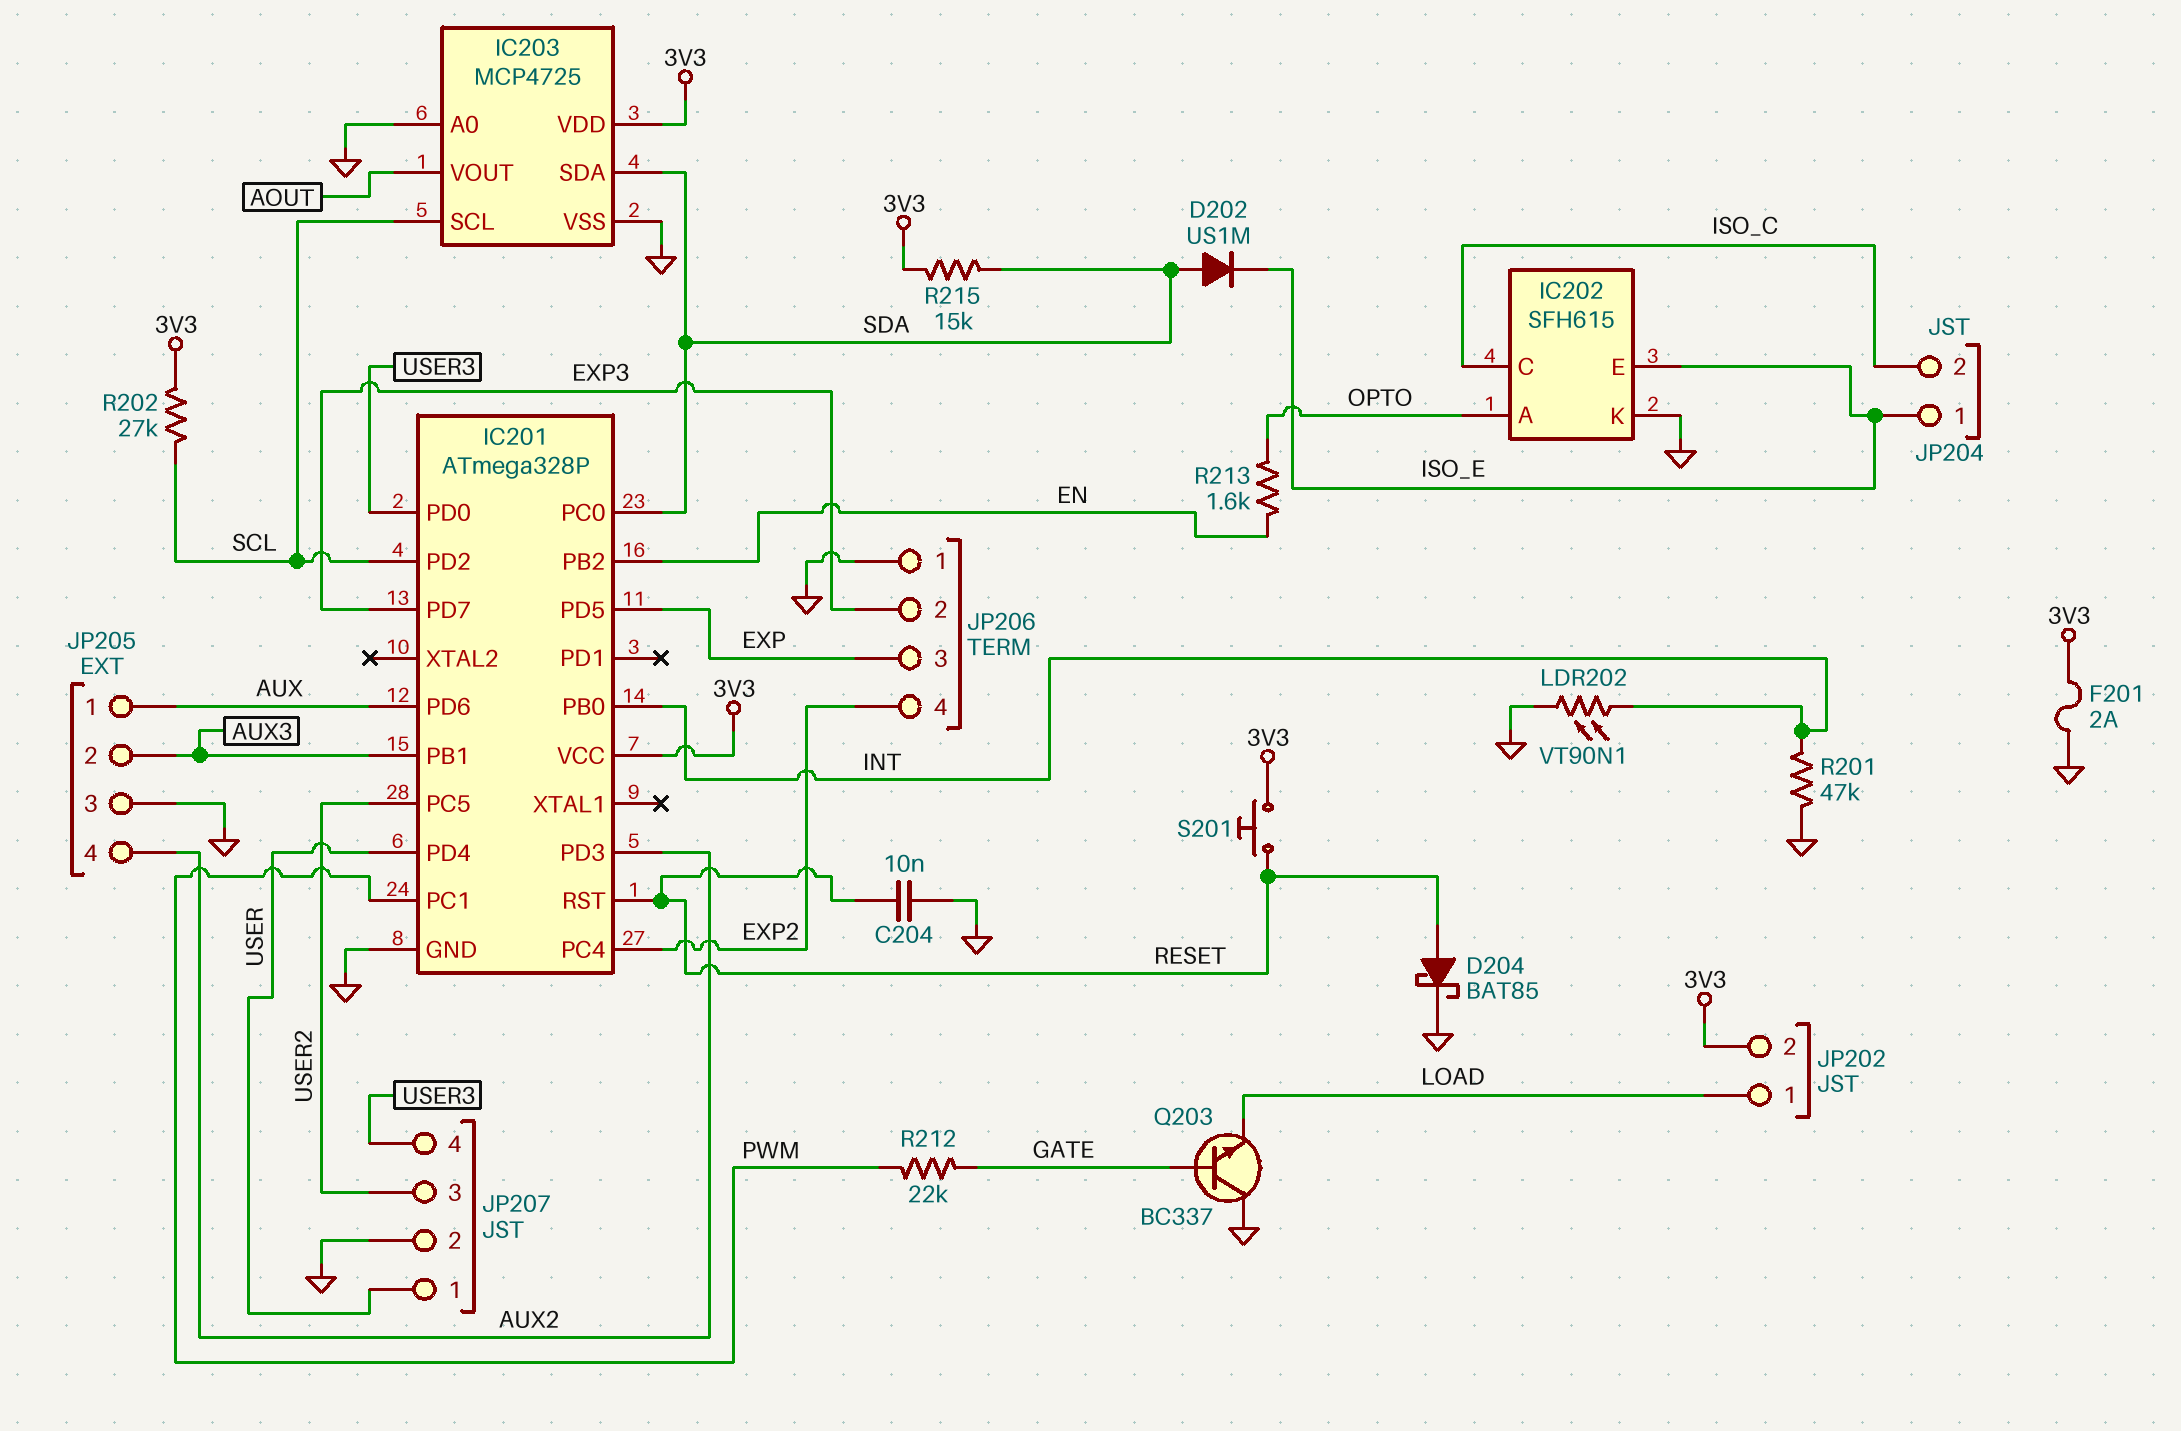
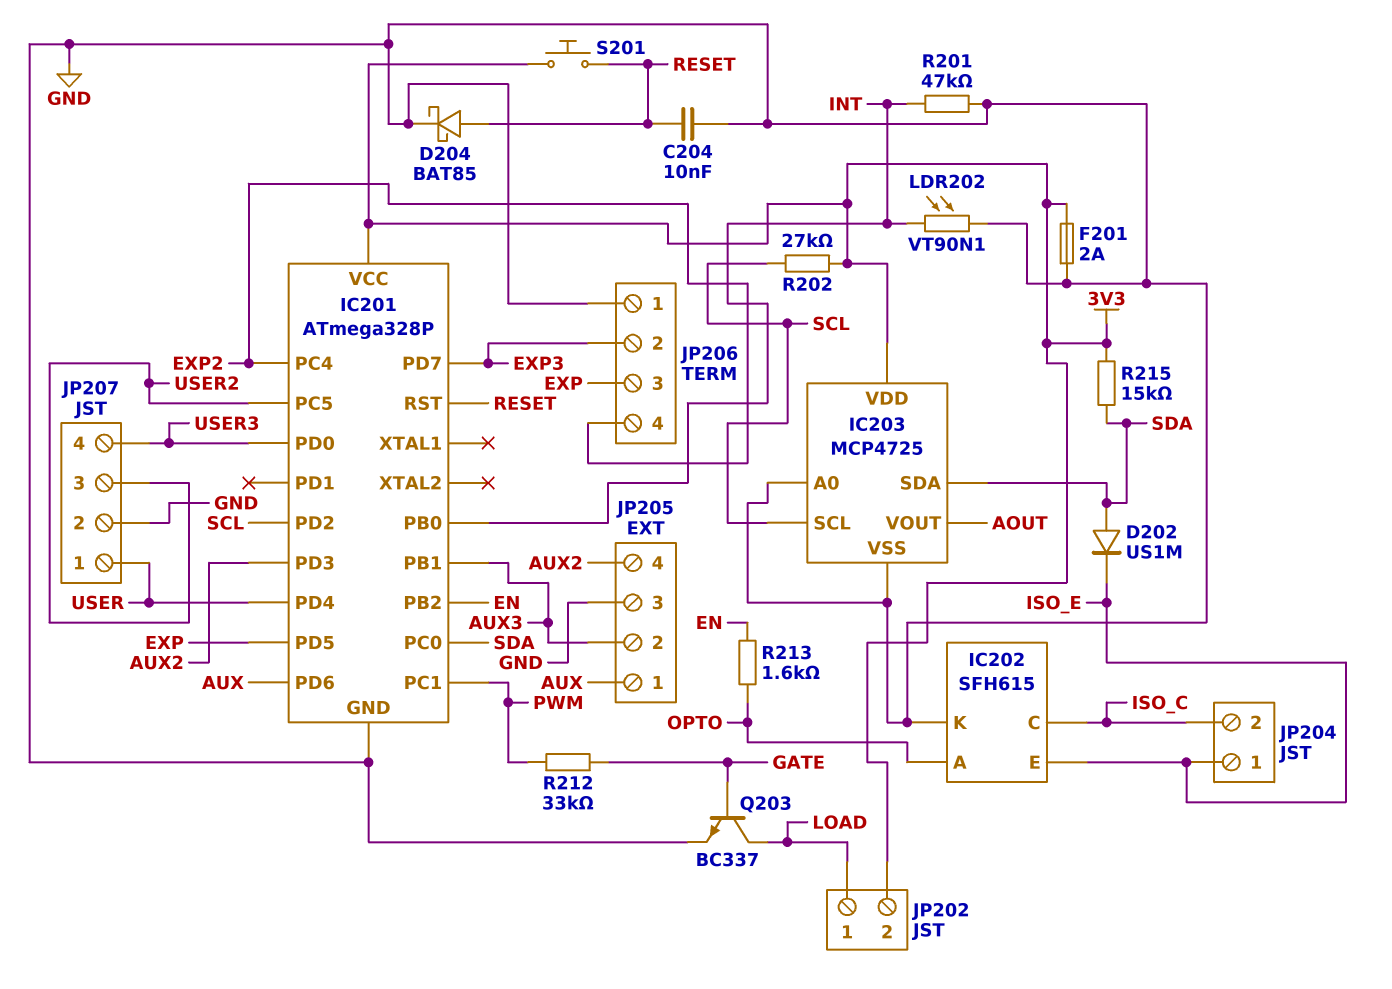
Q203: NPN BC337 (B GATE, C GND, E LOAD) -> NPN BC337 (B GATE, C LOAD, E GND)
R212: 22k (GATE, PWM) -> 33k (GATE, PWM)

